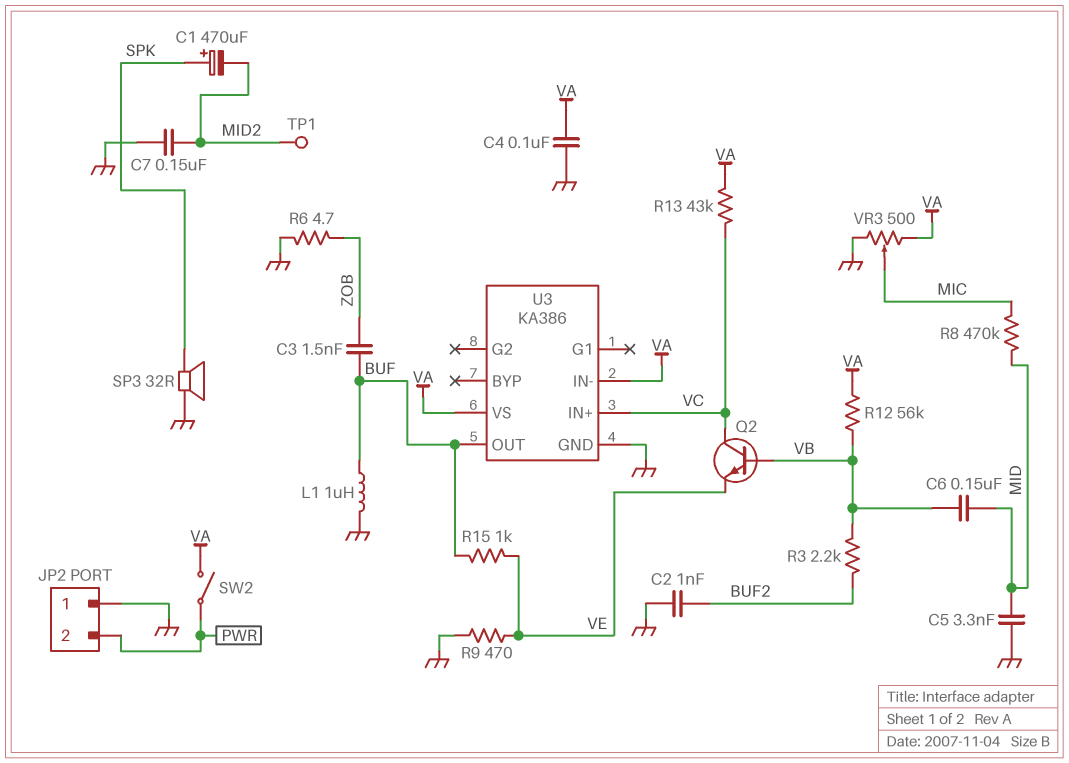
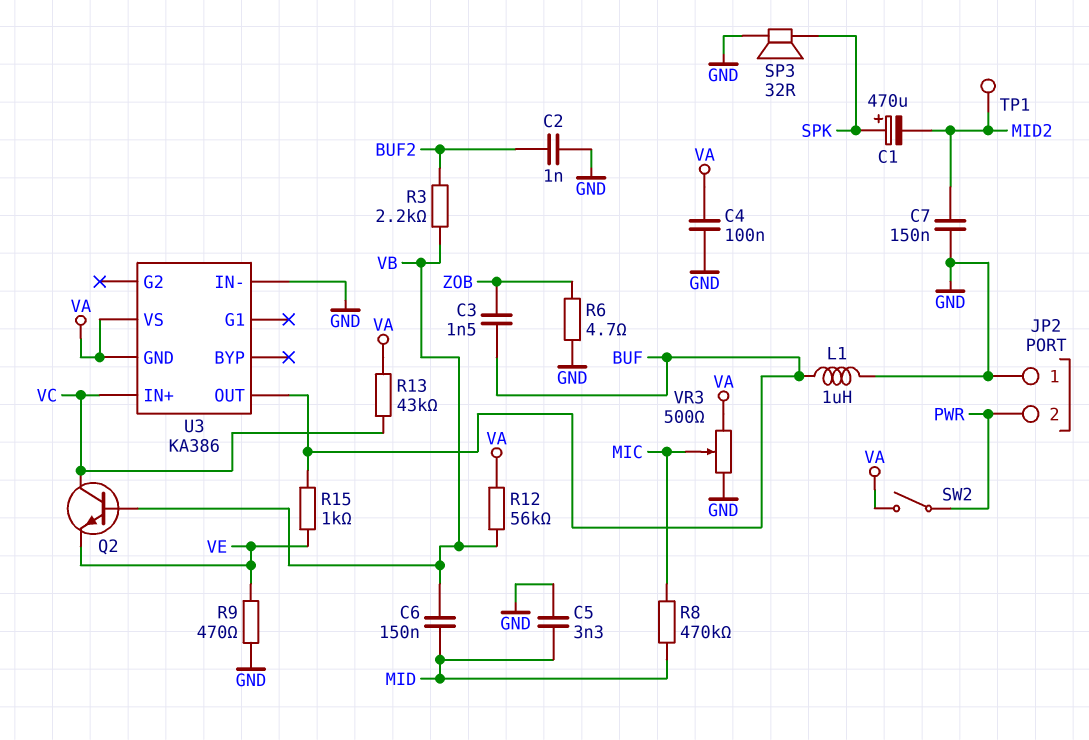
U3 pin GND: GND -> VA
U3 pin IN-: VA -> GND

